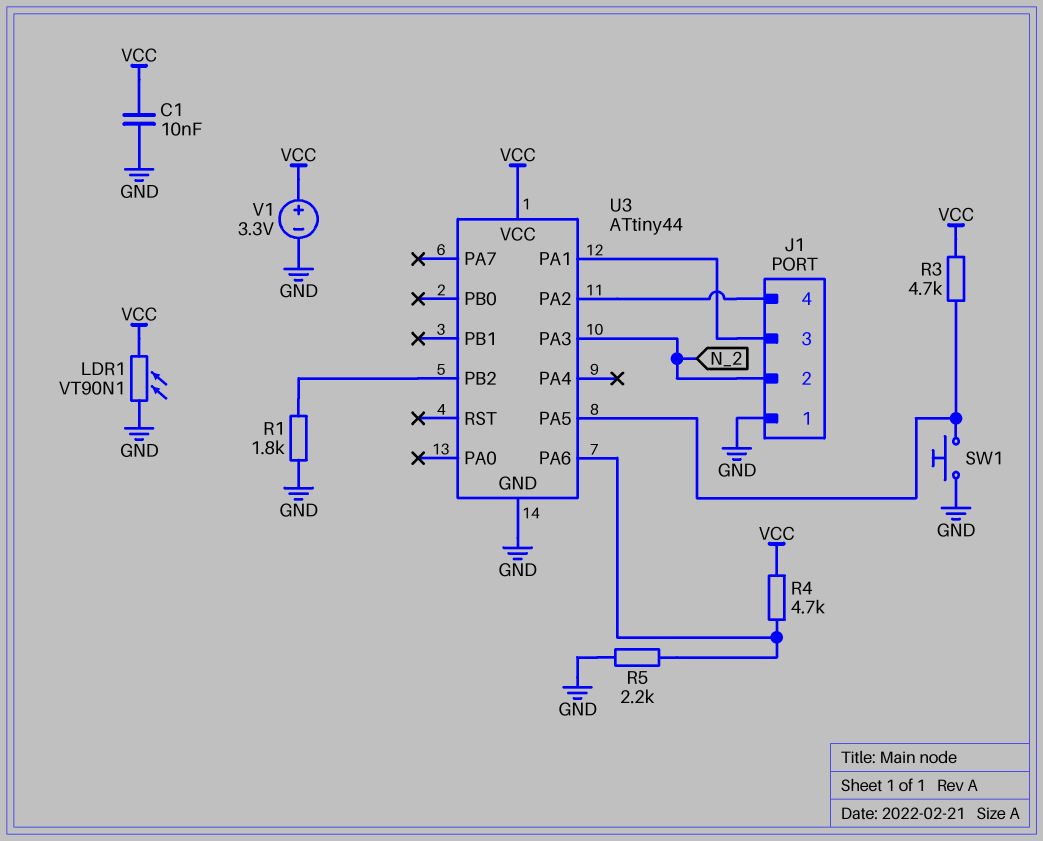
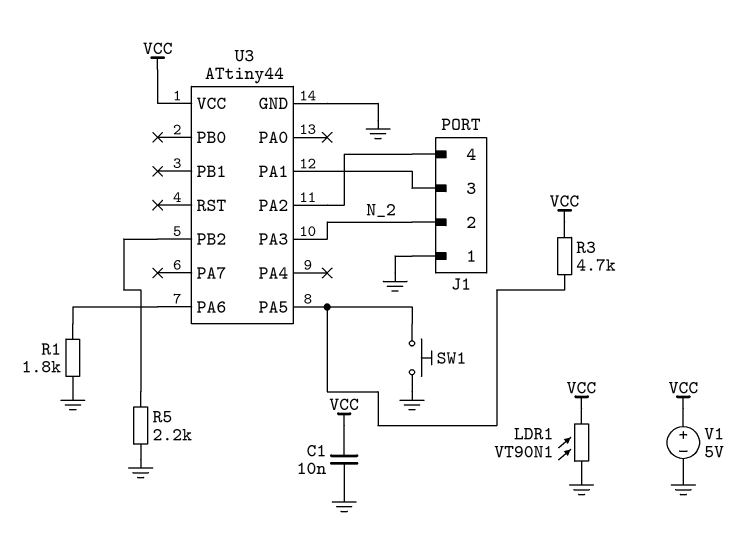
R1: 1.8k (GND, U3/PB2) -> 1.8k (GND, U3/PA6)
R4: 4.7k (U3/PA6, VCC) -> none
R5: 2.2k (GND, U3/PA6) -> 2.2k (GND, U3/PB2)
V1: 3.3V (plus VCC, minus GND) -> 5V (plus VCC, minus GND)

